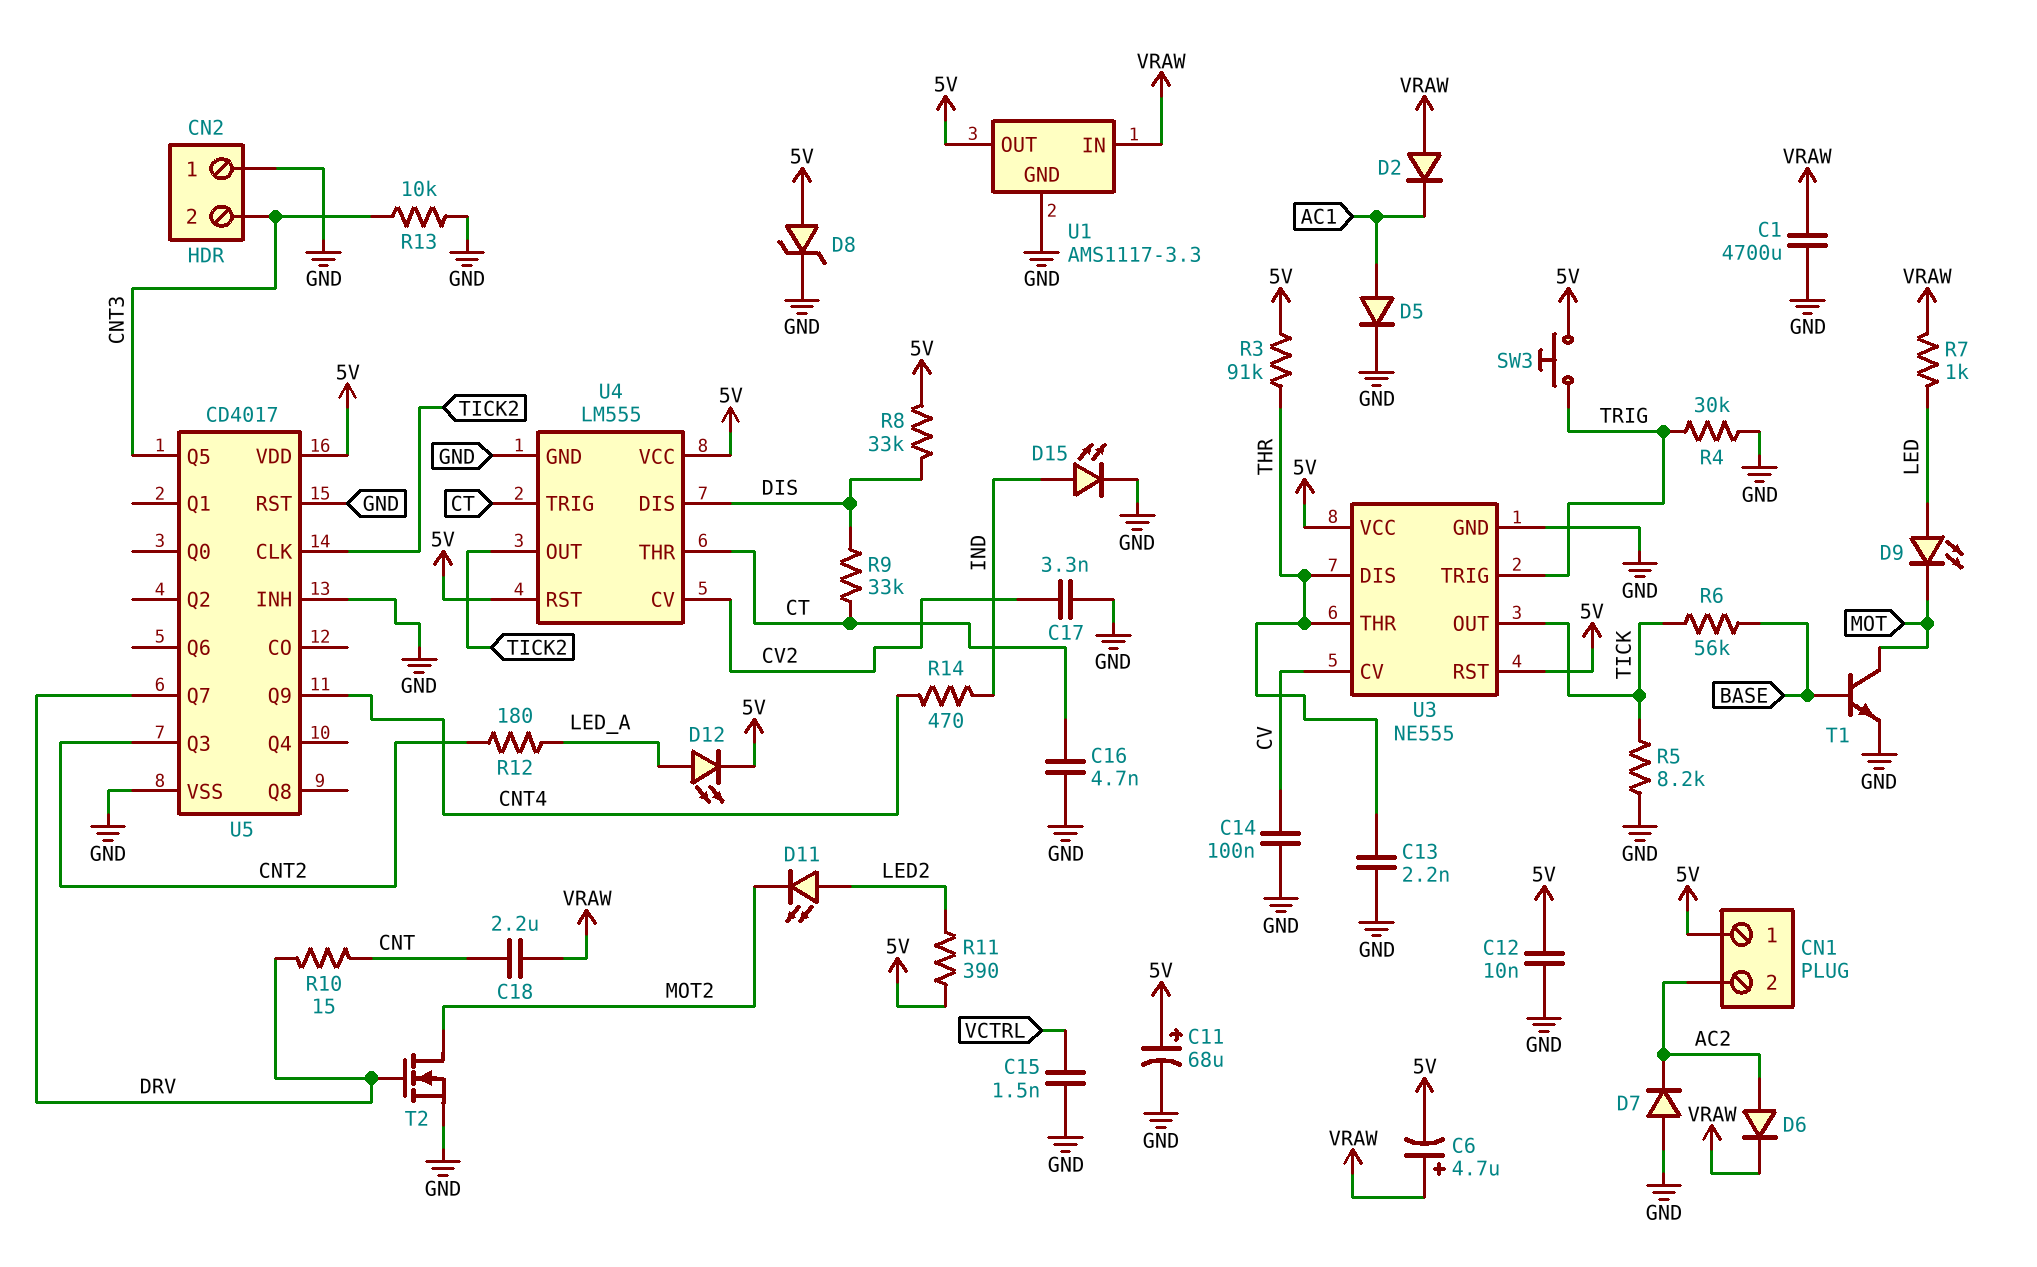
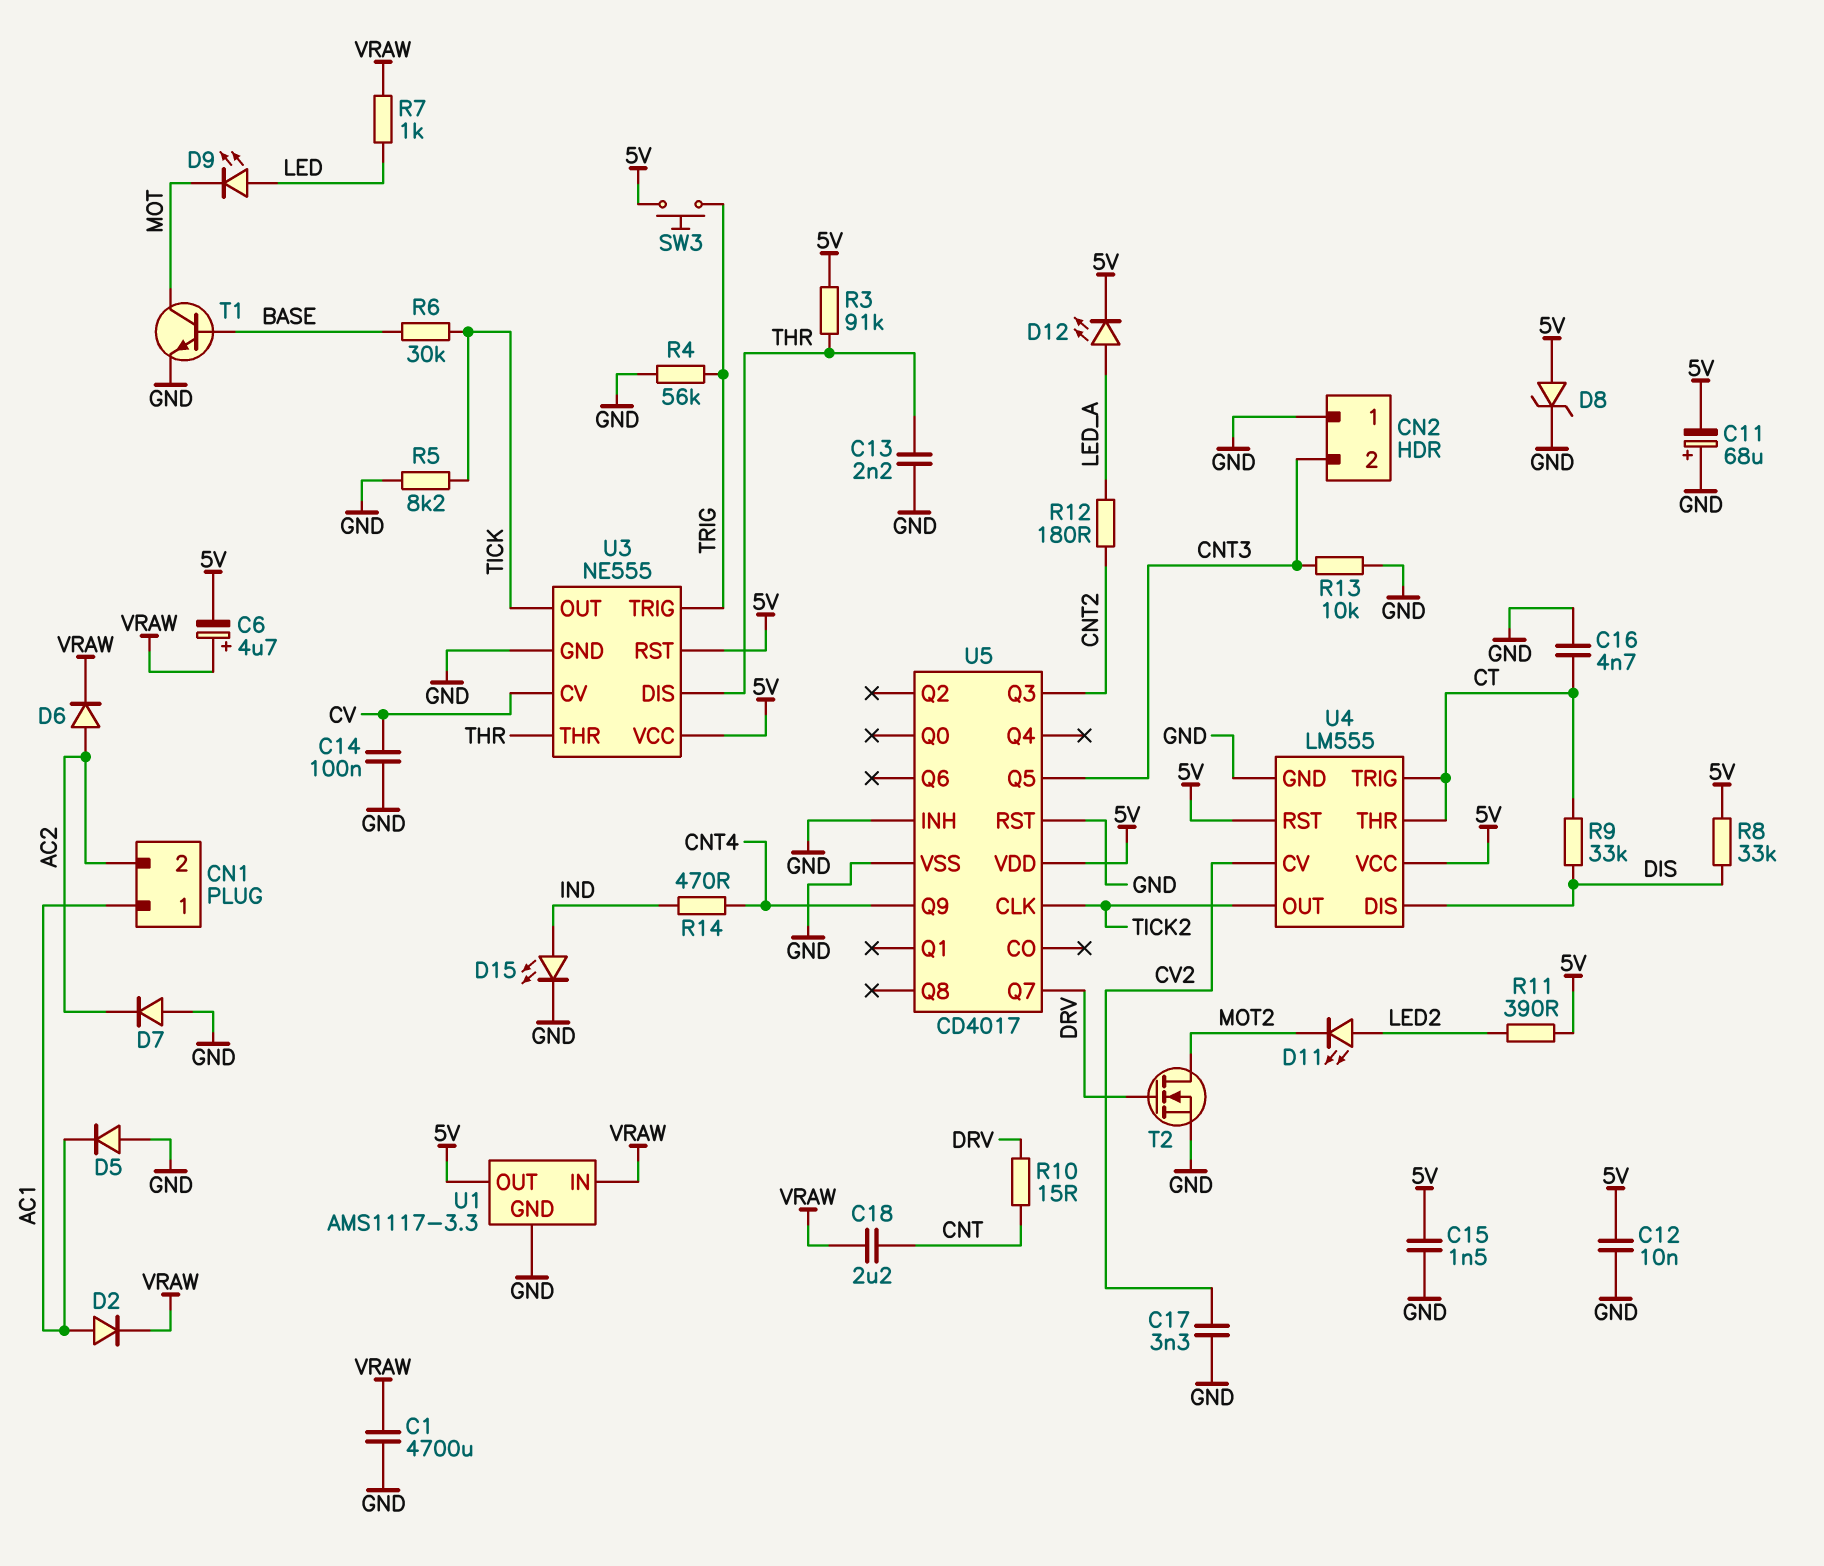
C11: 68uF (plus 5V, minus GND) -> 68uF (plus GND, minus 5V)
C15: 1.5nF (GND, VCTRL) -> 1.5nF (5V, GND)
CN1 pin 1: 5V -> AC1
D2: diode (A VRAW, K AC1) -> diode (A AC1, K VRAW)
D5: diode (A AC1, K GND) -> diode (A GND, K AC1)
R4: 30k (GND, TRIG) -> 56k (GND, TRIG)
R6: 56k (BASE, TICK) -> 30k (BASE, TICK)

